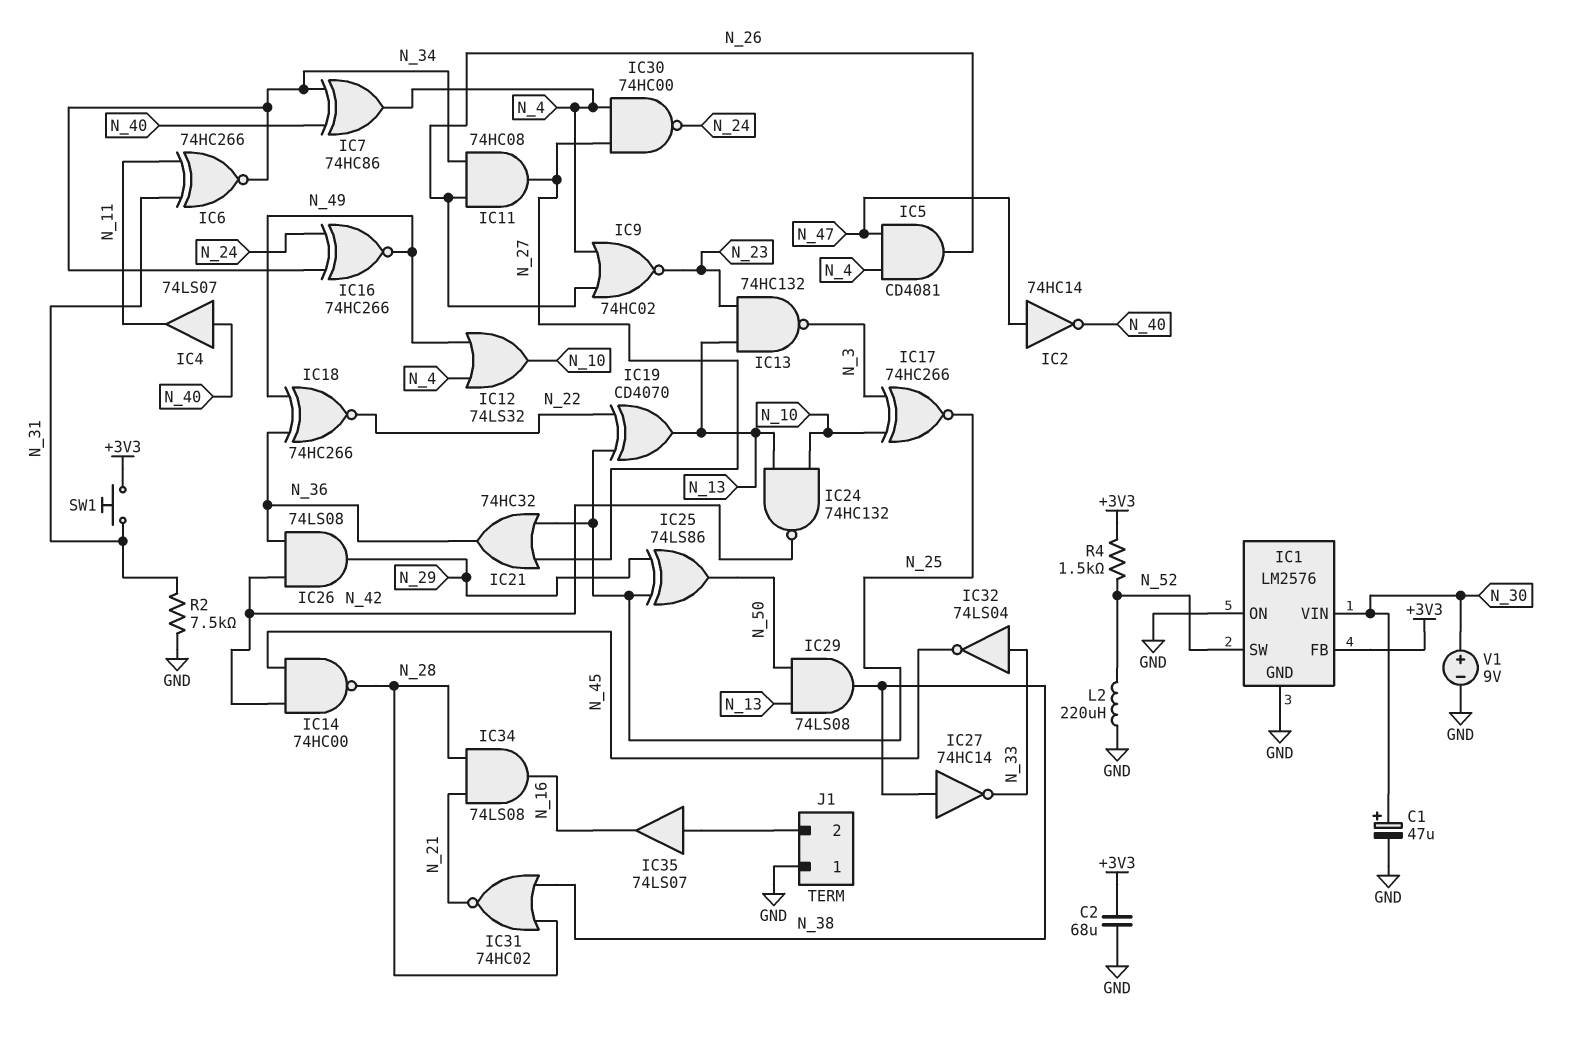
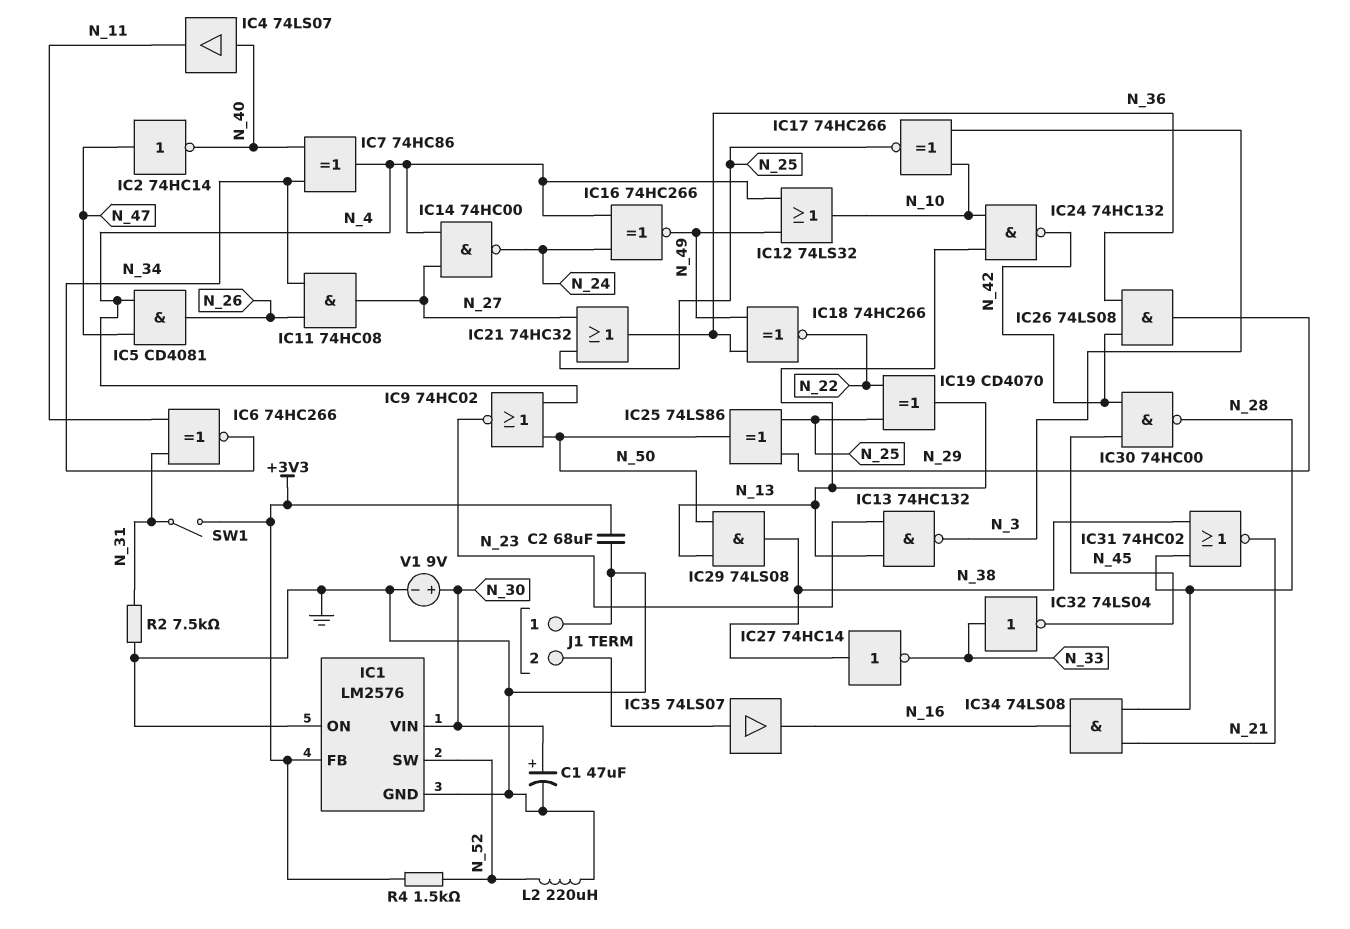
IC9: NOR 74HC02 (in N_4, in N_26, out N_23) -> NOR 74HC02 (in N_4, in N_50, out N_23)
IC14: NAND 74HC00 (in N_42, in N_45, out N_28) -> NAND 74HC00 (in N_4, in N_27, out N_24)
IC16: XNOR 74HC266 (in N_24, in N_34, out N_49) -> XNOR 74HC266 (in N_4, in N_24, out N_49)
IC30: NAND 74HC00 (in N_4, in N_27, out N_24) -> NAND 74HC00 (in N_42, in N_45, out N_28)
SW1: button (+3V3, N_31) -> switch (+3V3, N_31)

